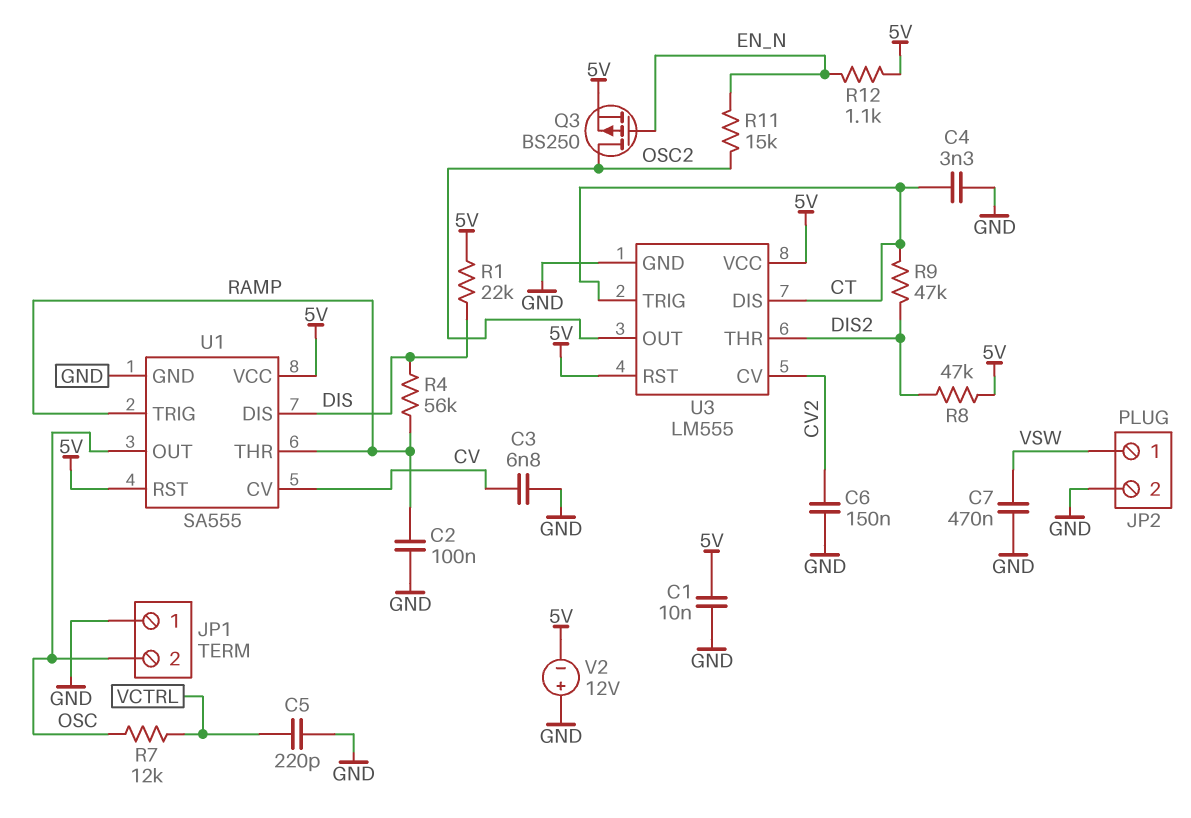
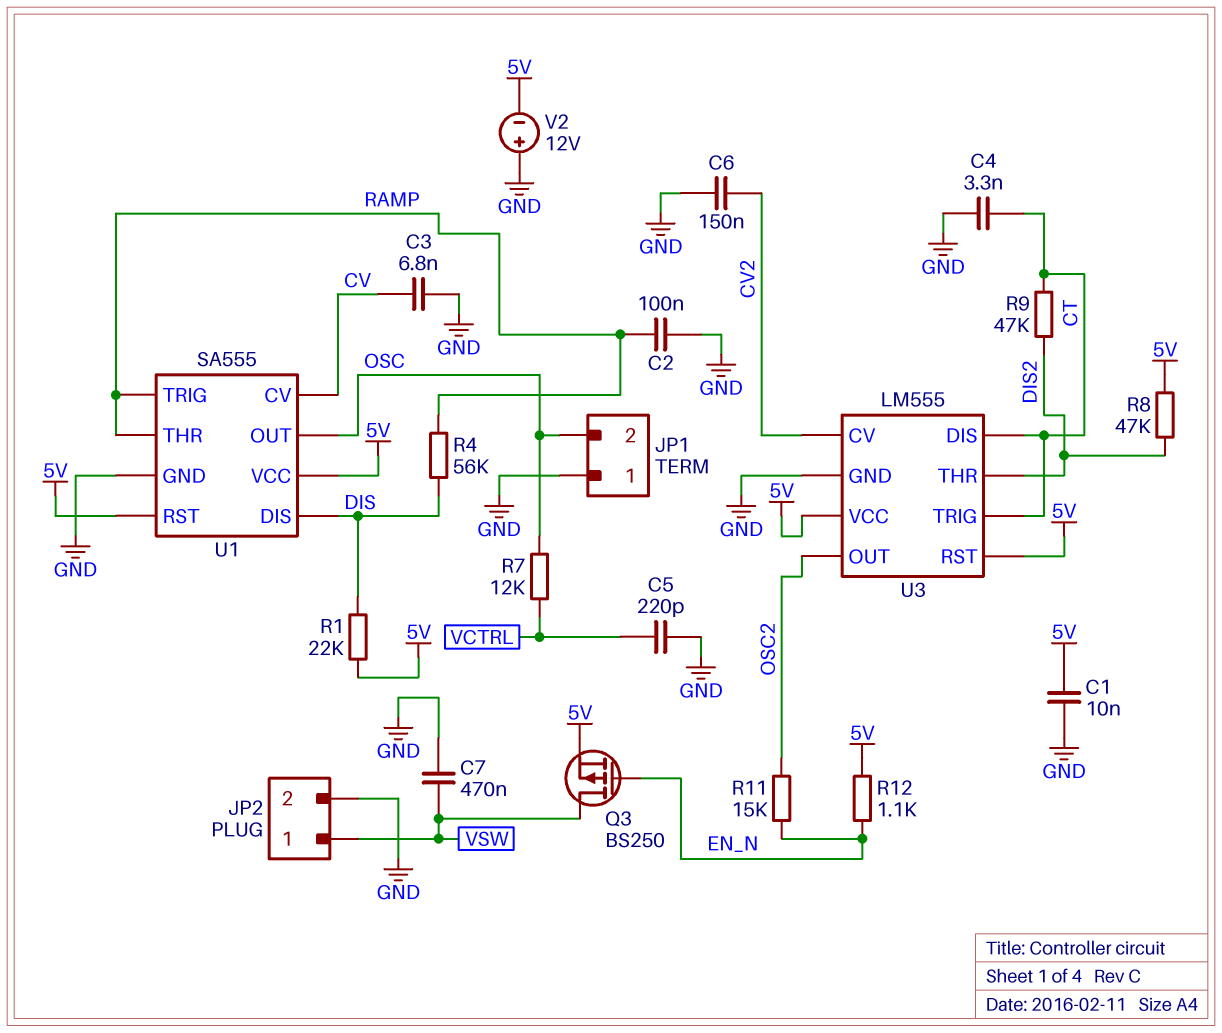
Q3: PMOS BS250 (G EN_N, D OSC2, S 5V) -> PMOS BS250 (G EN_N, D VSW, S 5V)

